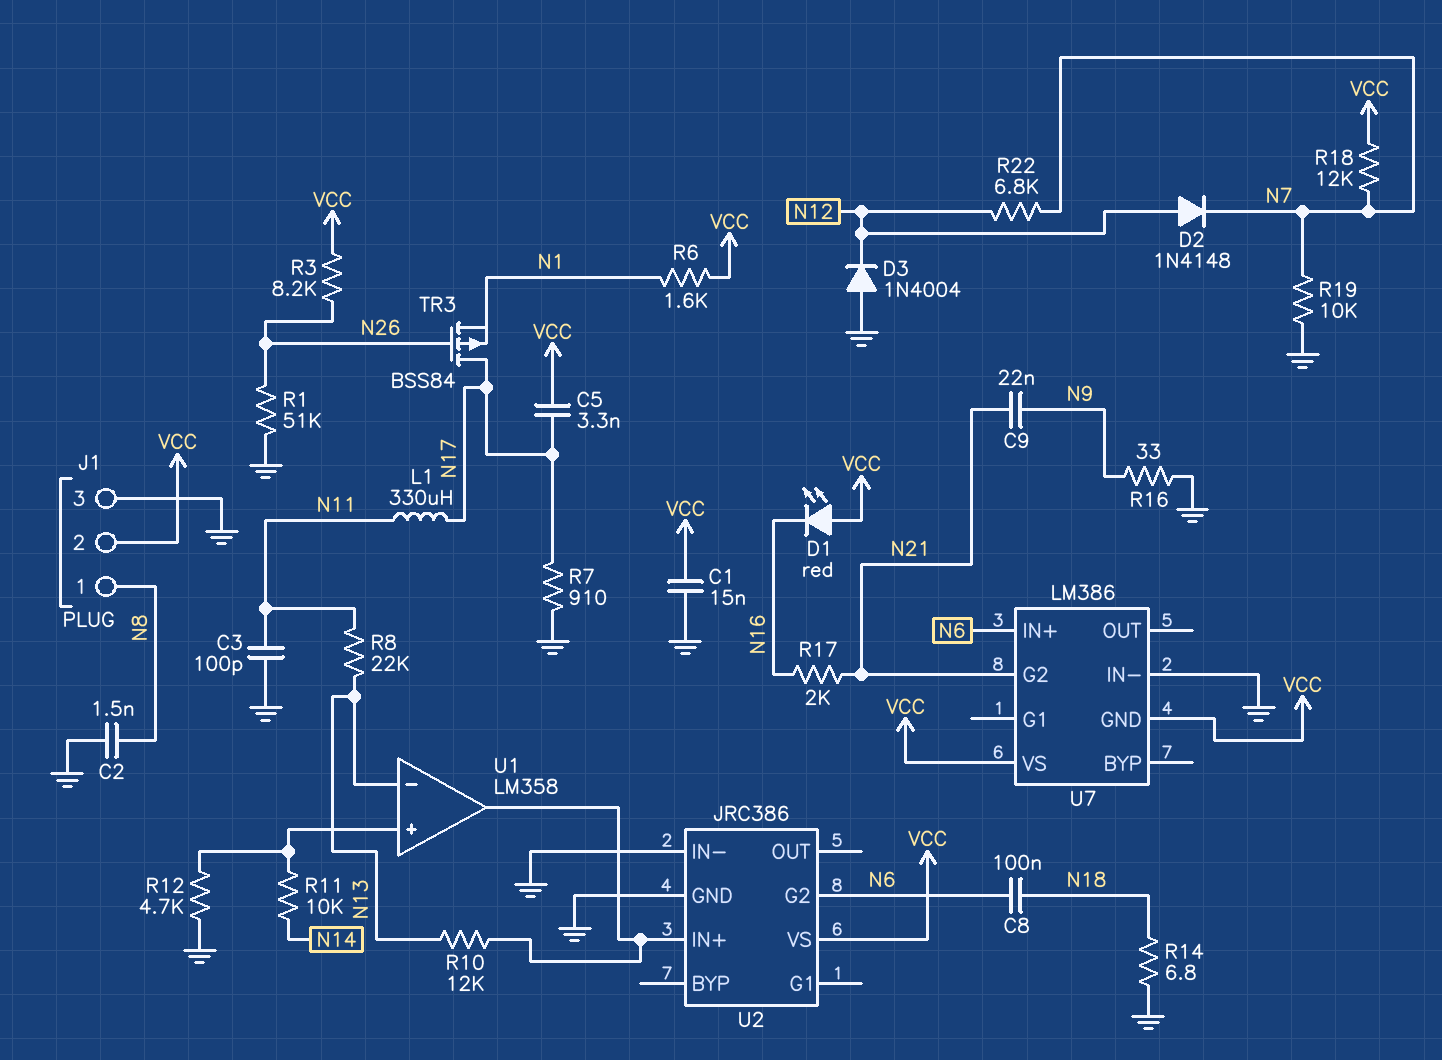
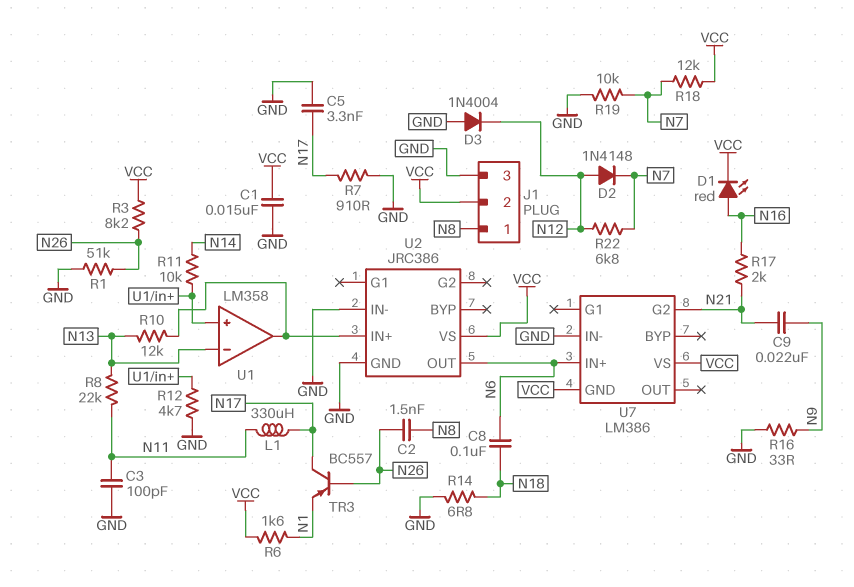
C2: 1.5nF (GND, N8) -> 1.5nF (N8, N26)
C5: 3.3nF (N17, VCC) -> 3.3nF (GND, N17)
D1: LED red (A VCC, K N16) -> LED red (A N16, K VCC)
TR3: PMOS BSS84 (G N26, D N17, S N1) -> PNP BC557 (B N26, C N17, E N1)
U2 pin G2: N6 -> none
U2 pin OUT: none -> N6

